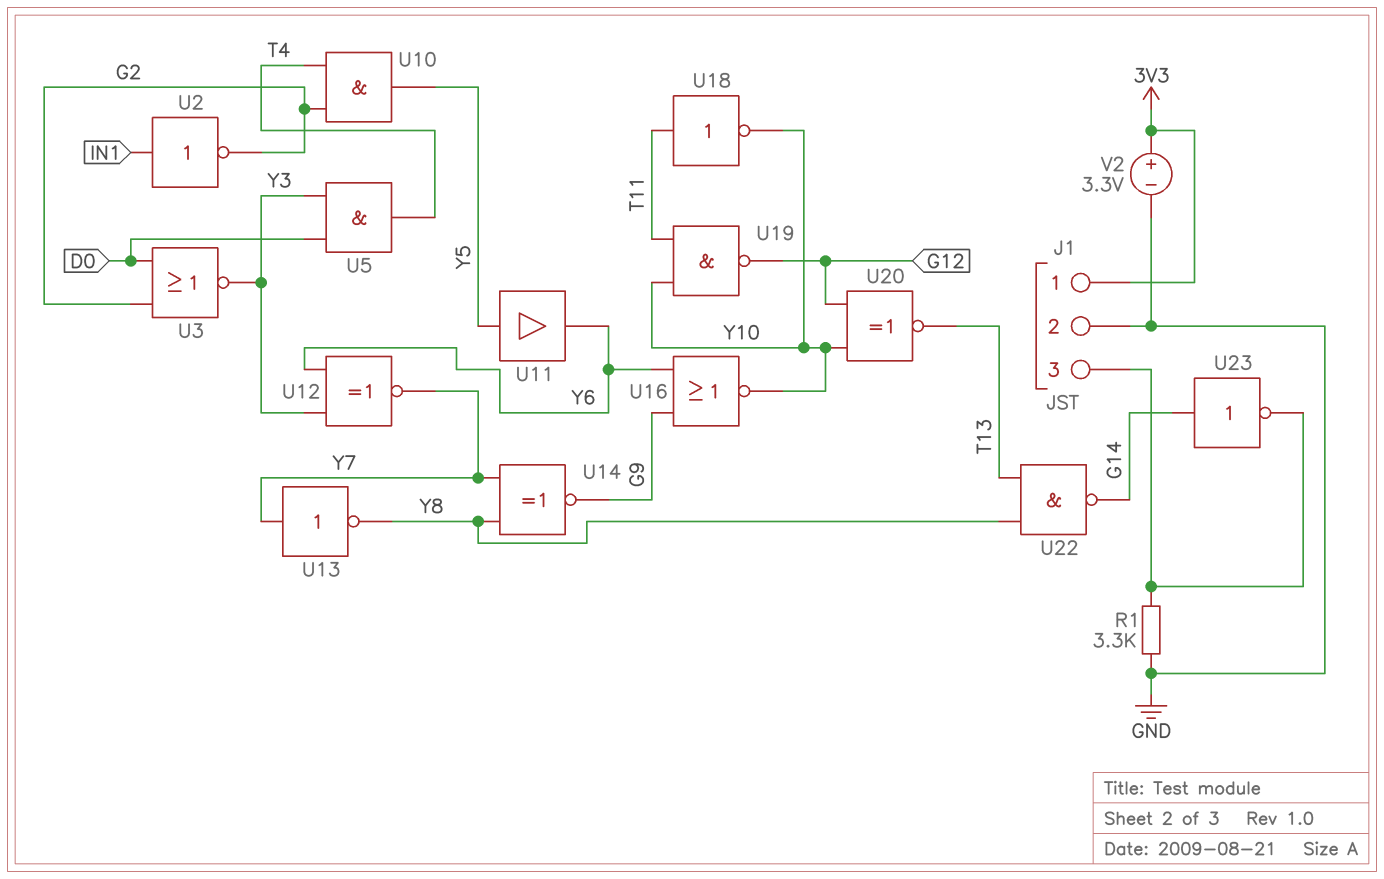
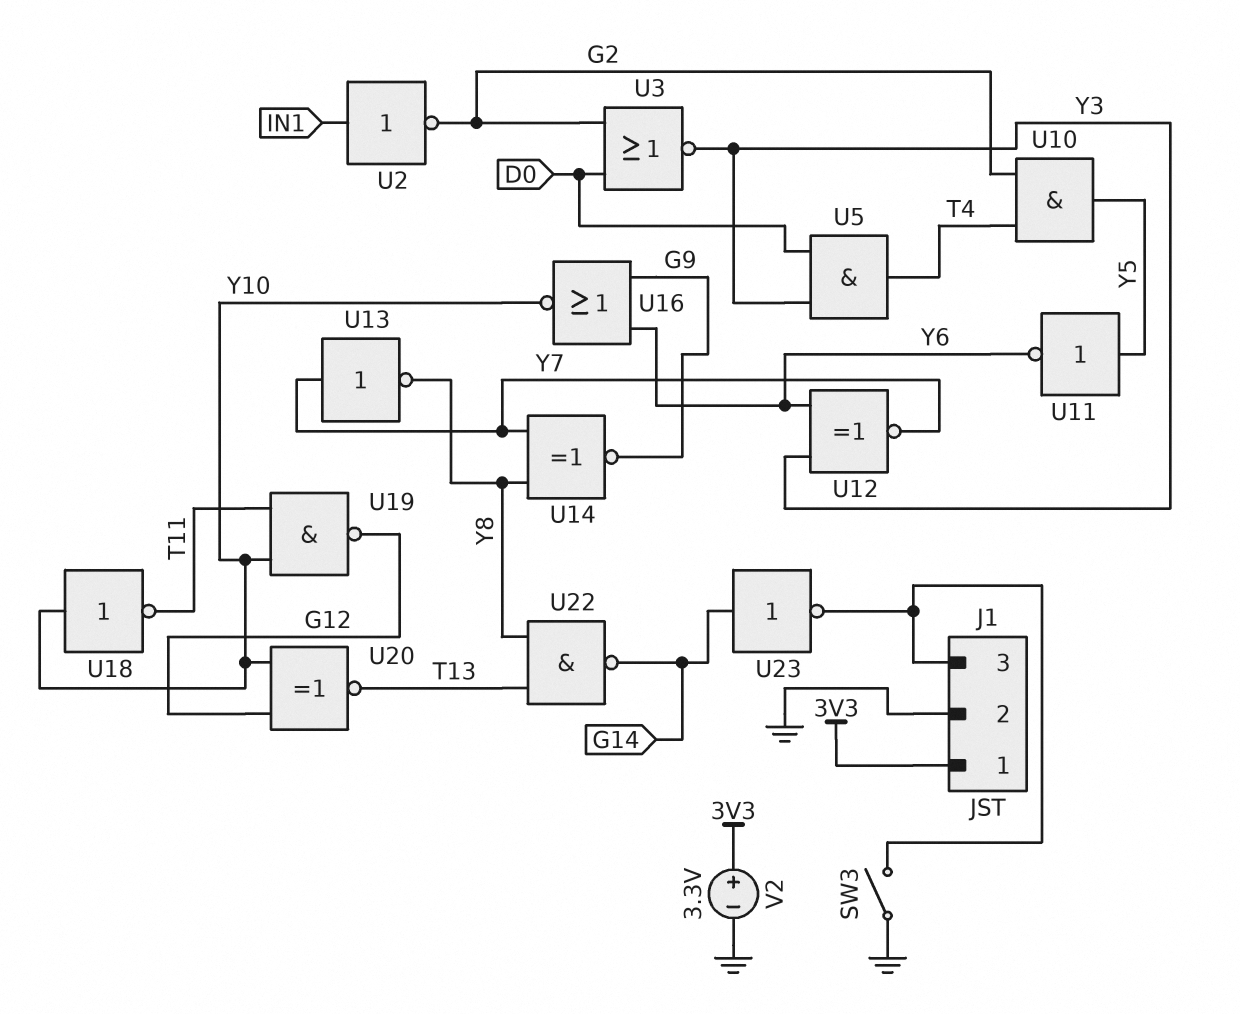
R1: 3.3k (GND, J1/3) -> none
SW3: none -> switch (GND, J1/3)
U11: buffer (in Y5, out Y6) -> NOT (in Y5, out Y6)
U18: NOT (in T11, out Y10) -> NOT (in Y10, out T11)

